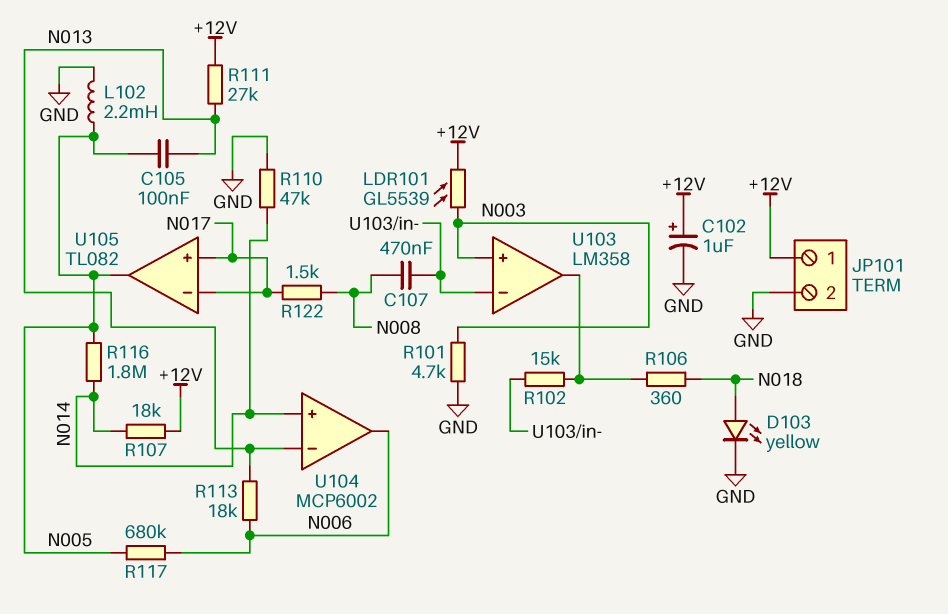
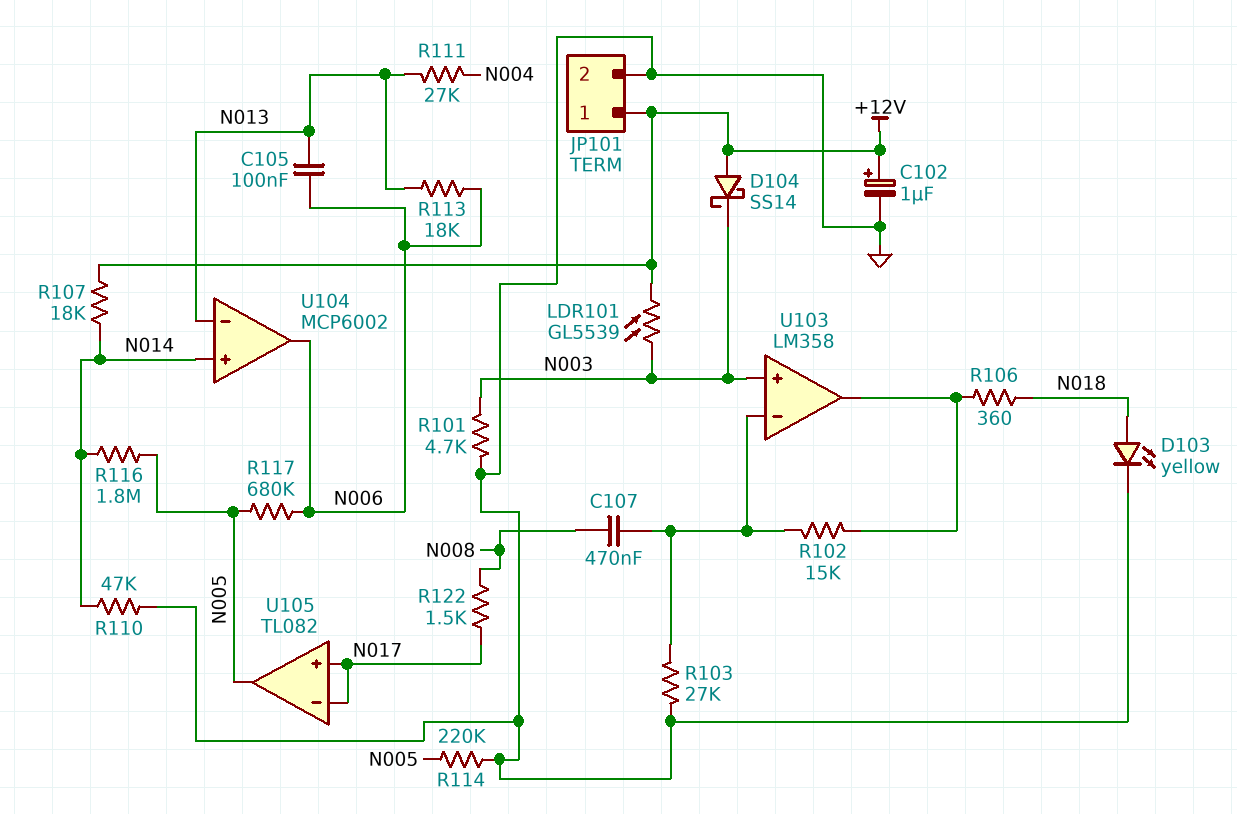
C105: 100nF (N005, N013) -> 100nF (N006, N013)
D104: none -> schottky SS14 (A +12V, K N003)
L102: 2.2mH (GND, N005) -> none
R103: none -> 27k (GND, U103/in-)
R111: 27k (+12V, N013) -> 27k (N004, N013)
R114: none -> 220k (GND, N005)

